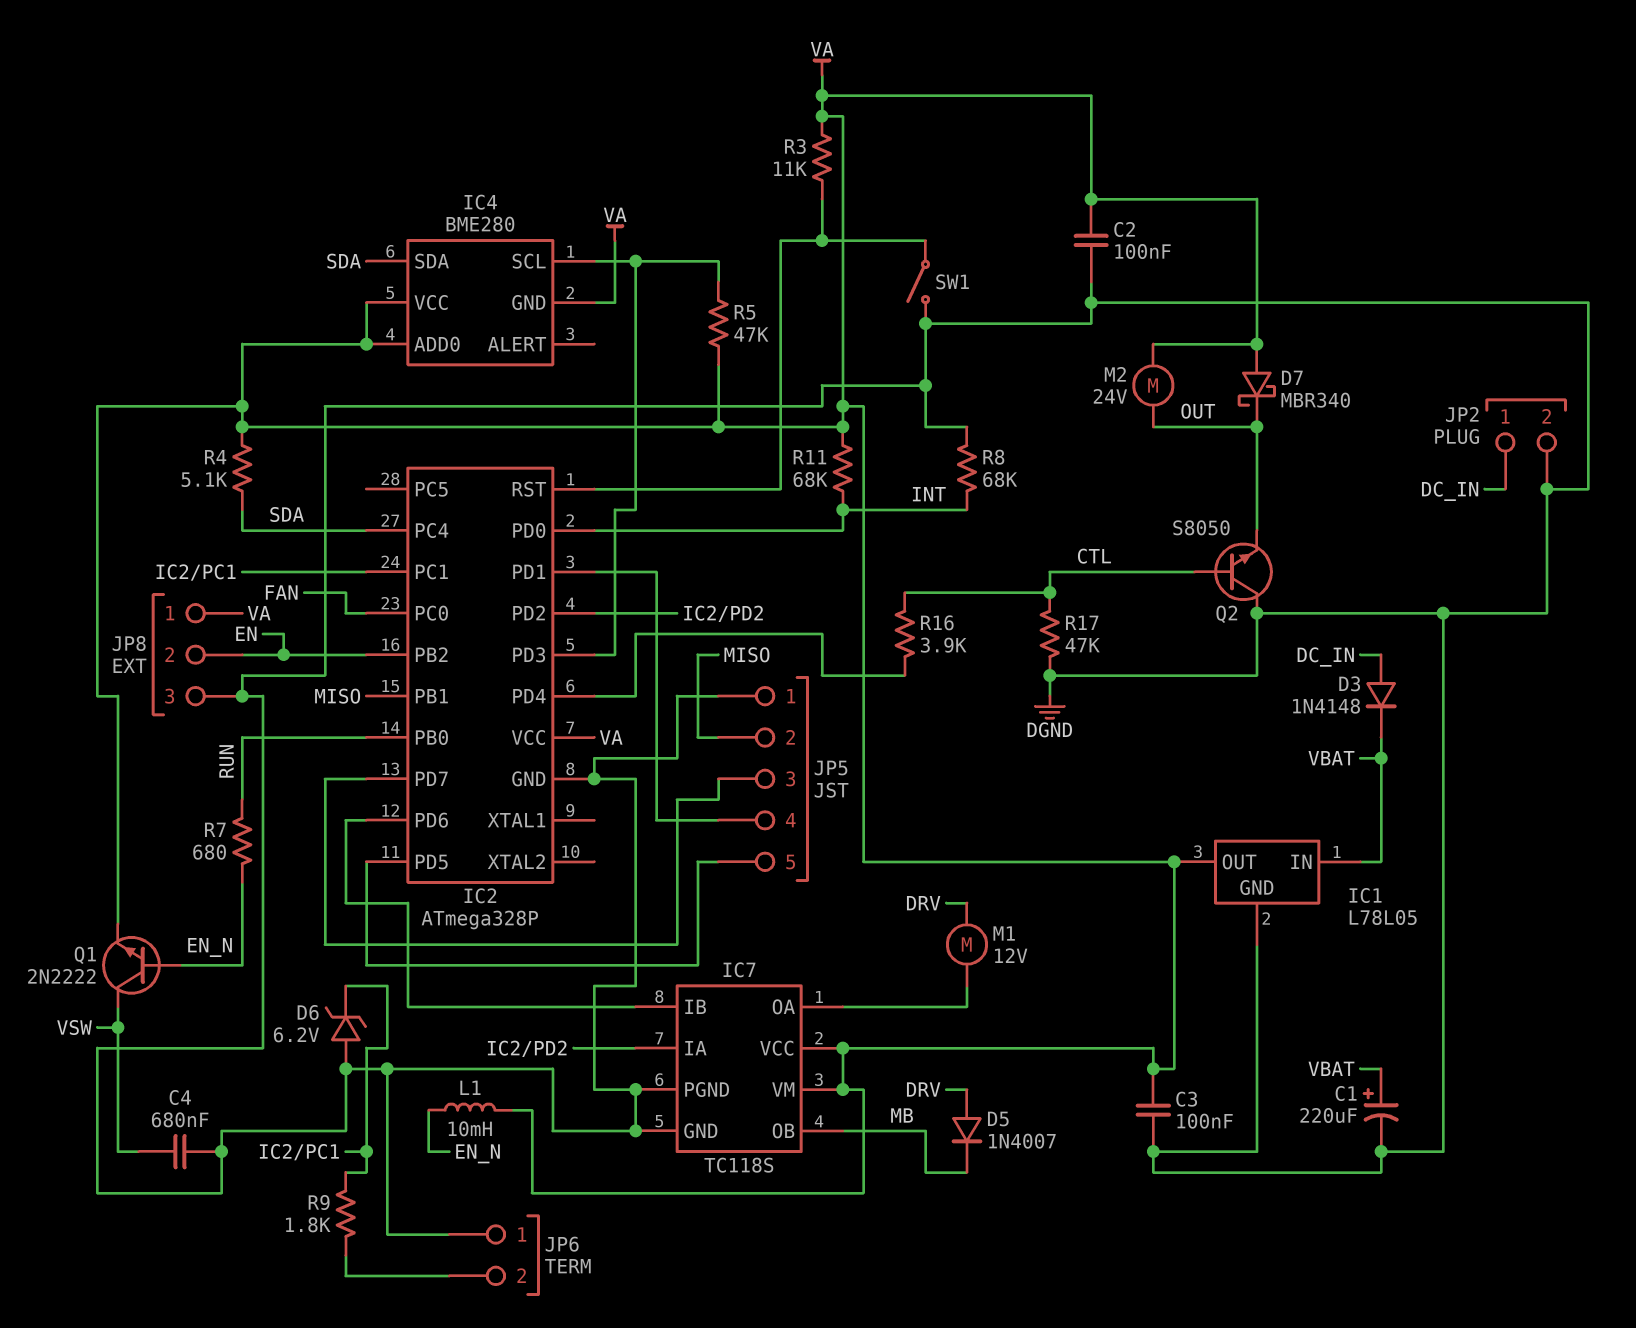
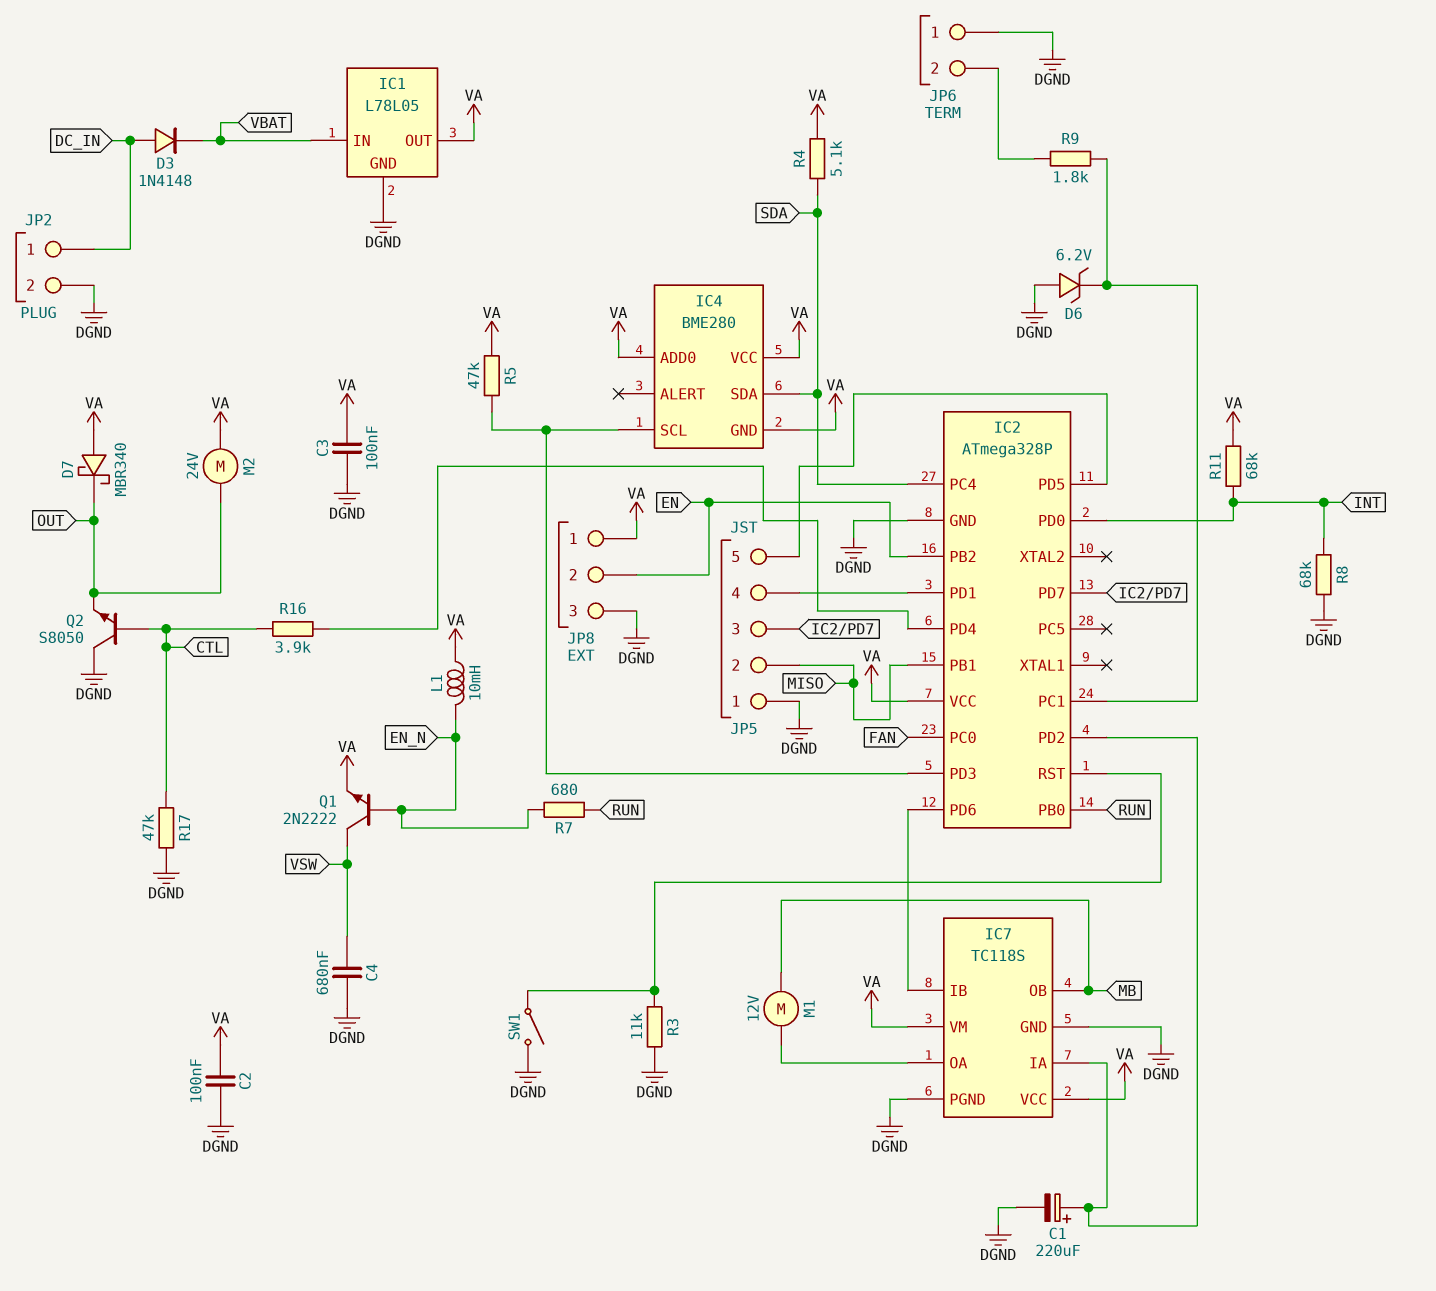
C1: 220uF (plus VBAT, minus DGND) -> 220uF (plus IC2/PD2, minus DGND)
D5: diode 1N4007 (A DRV, K MB) -> none
M1: motor 12V (DRV, IC7/OA) -> motor 12V (IC7/OA, MB)
R3: 11k (IC2/RST, VA) -> 11k (DGND, IC2/RST)

